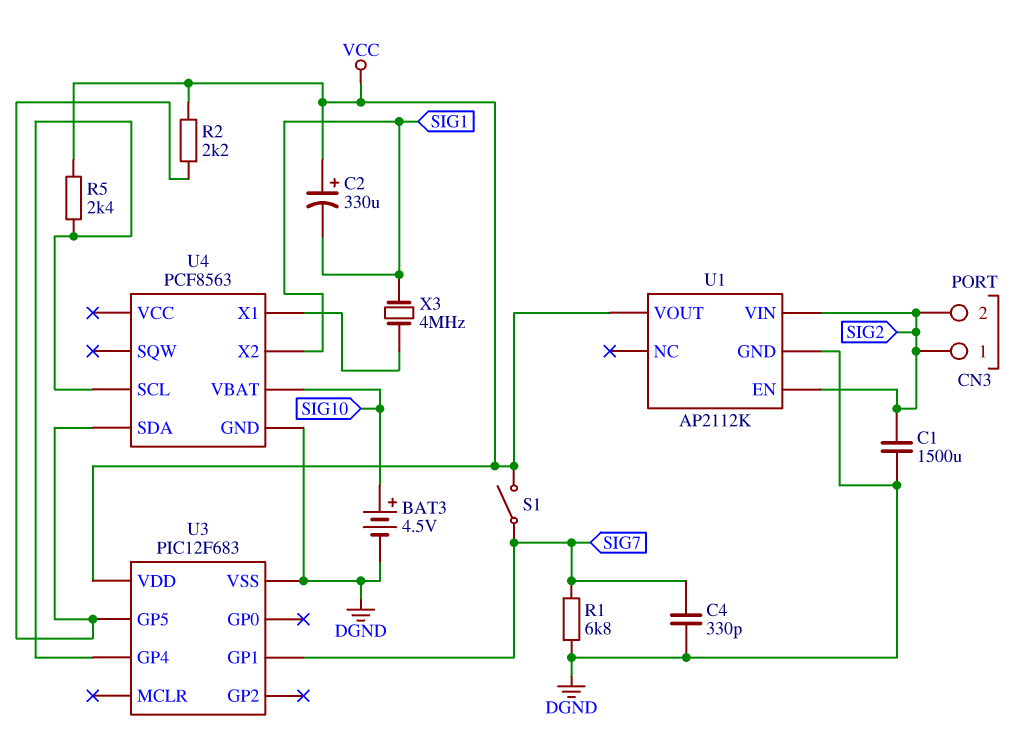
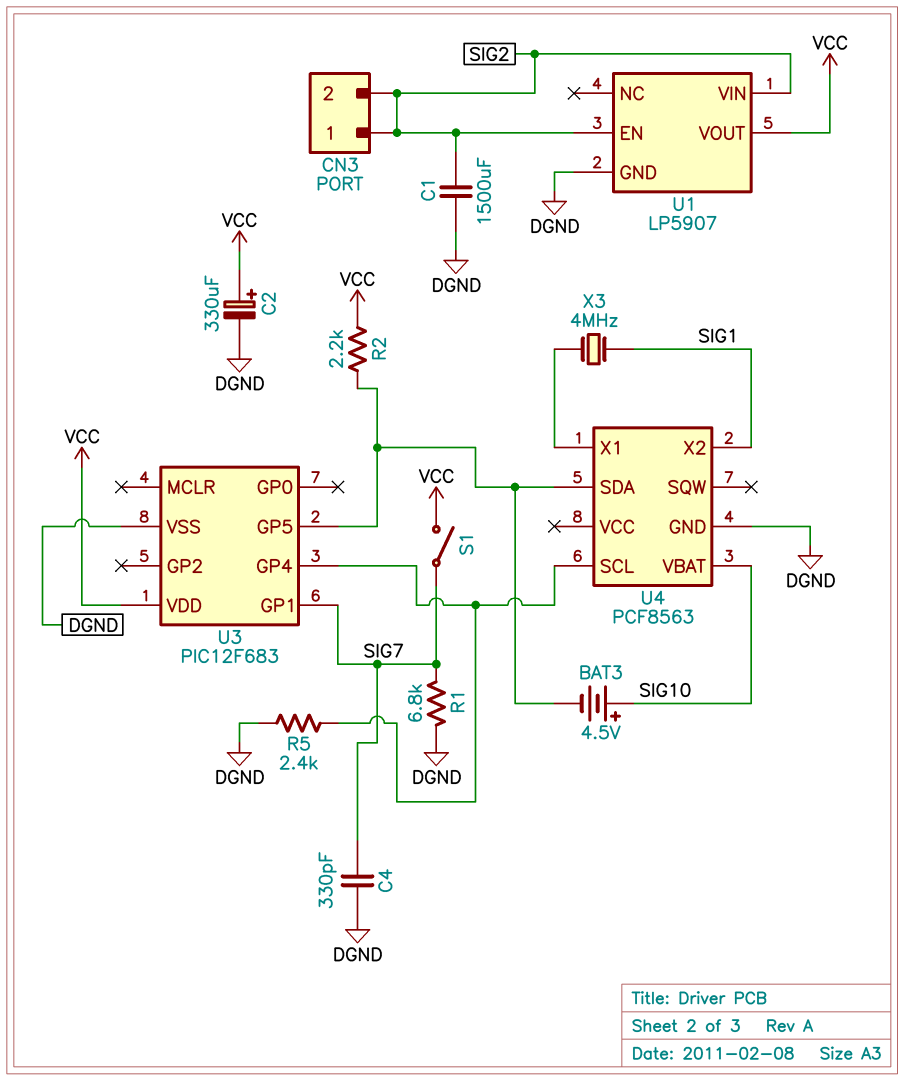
BAT3: 4.5V (plus SIG10, minus DGND) -> 4.5V (plus SIG10, minus U3/GP5)
C2: 330uF (plus VCC, minus SIG1) -> 330uF (plus VCC, minus DGND)
R5: 2.4k (U3/GP4, VCC) -> 2.4k (DGND, U3/GP4)
U1: AP2112K -> LP5907

